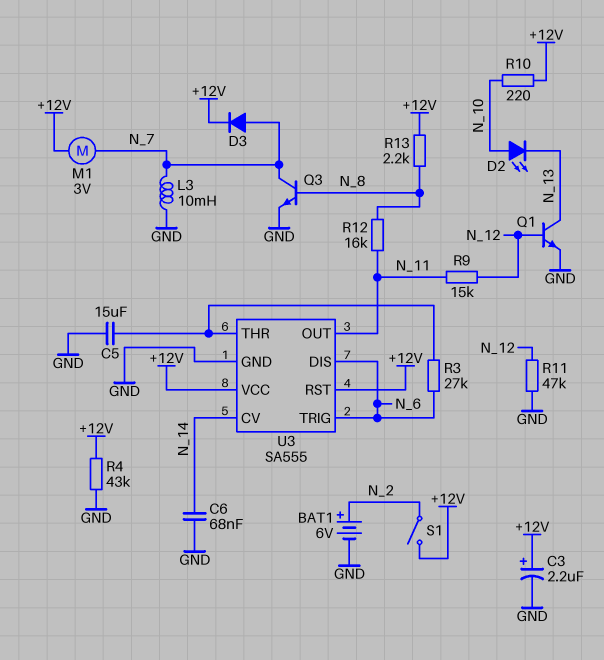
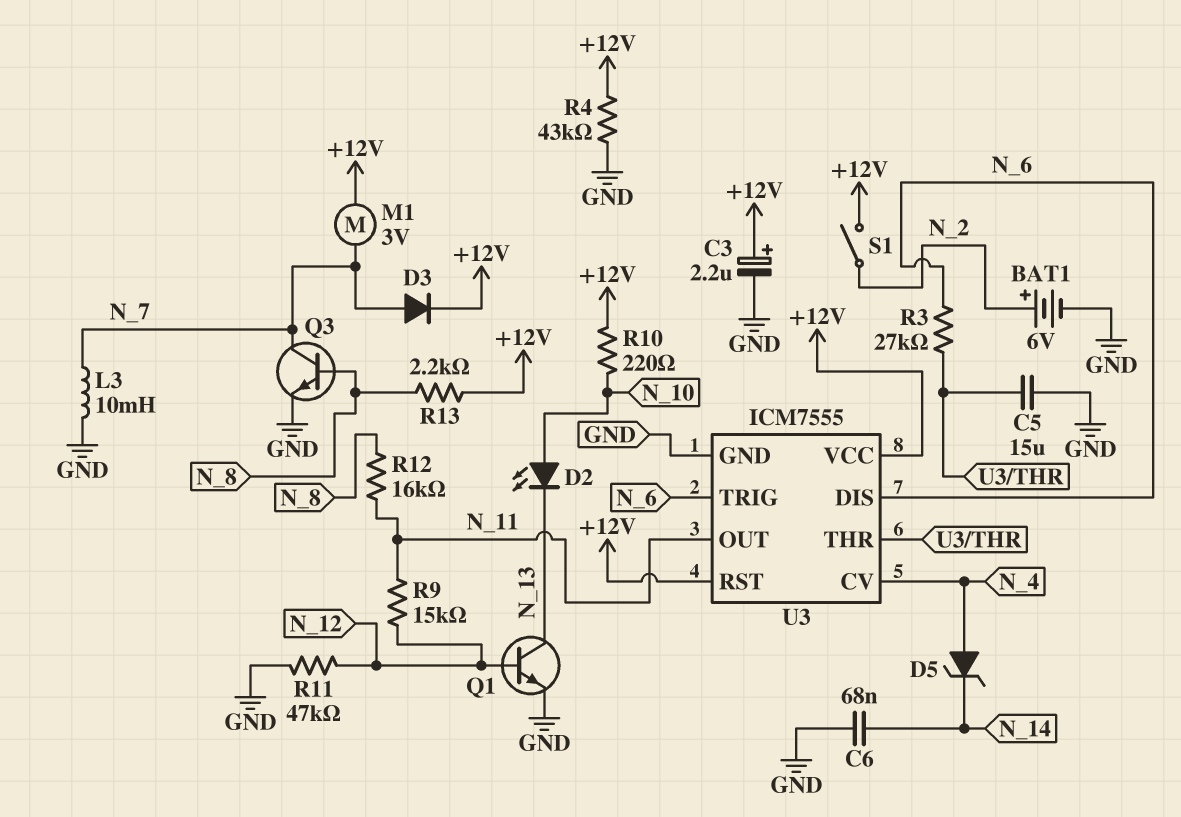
D5: none -> zener (A N_4, K N_14)
U3: SA555 -> ICM7555
U3 pin CV: N_14 -> N_4

